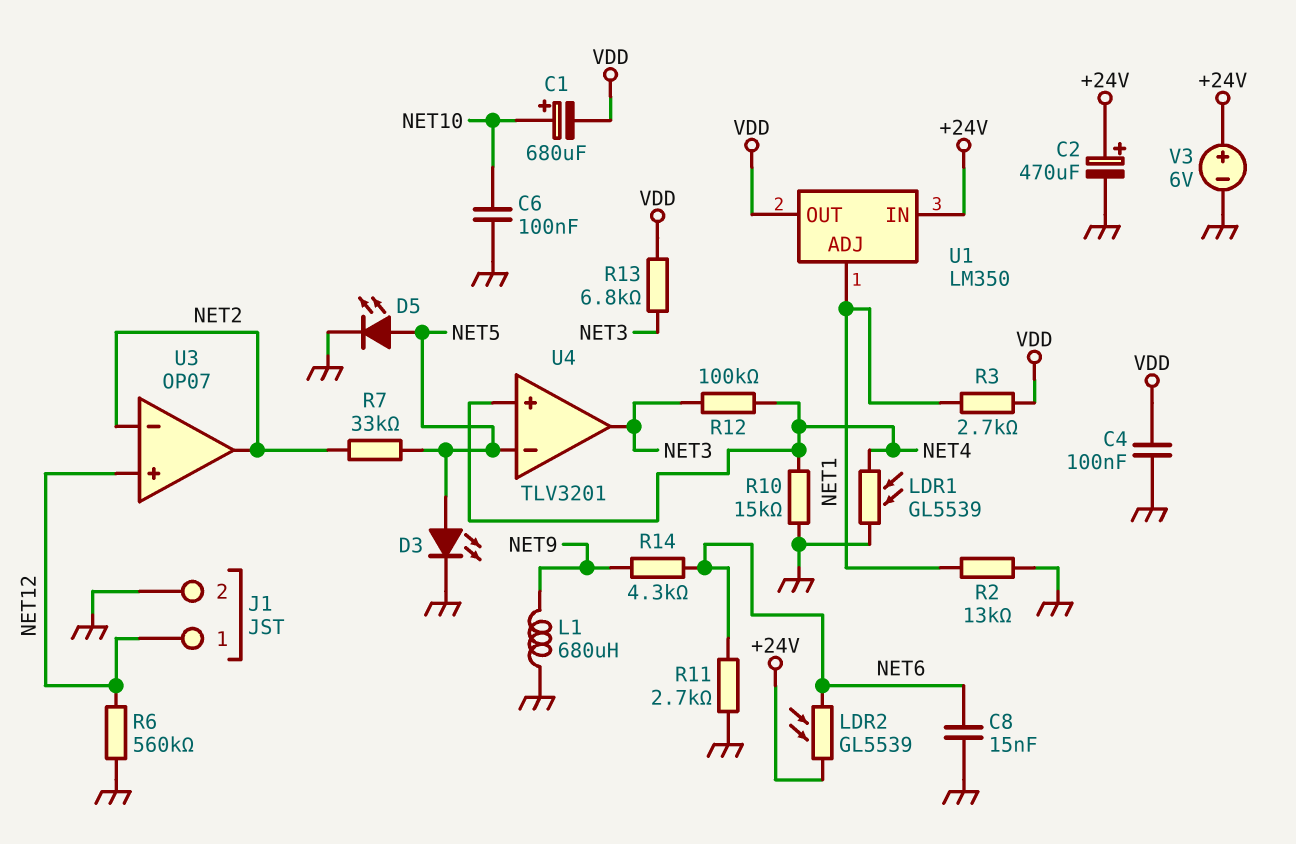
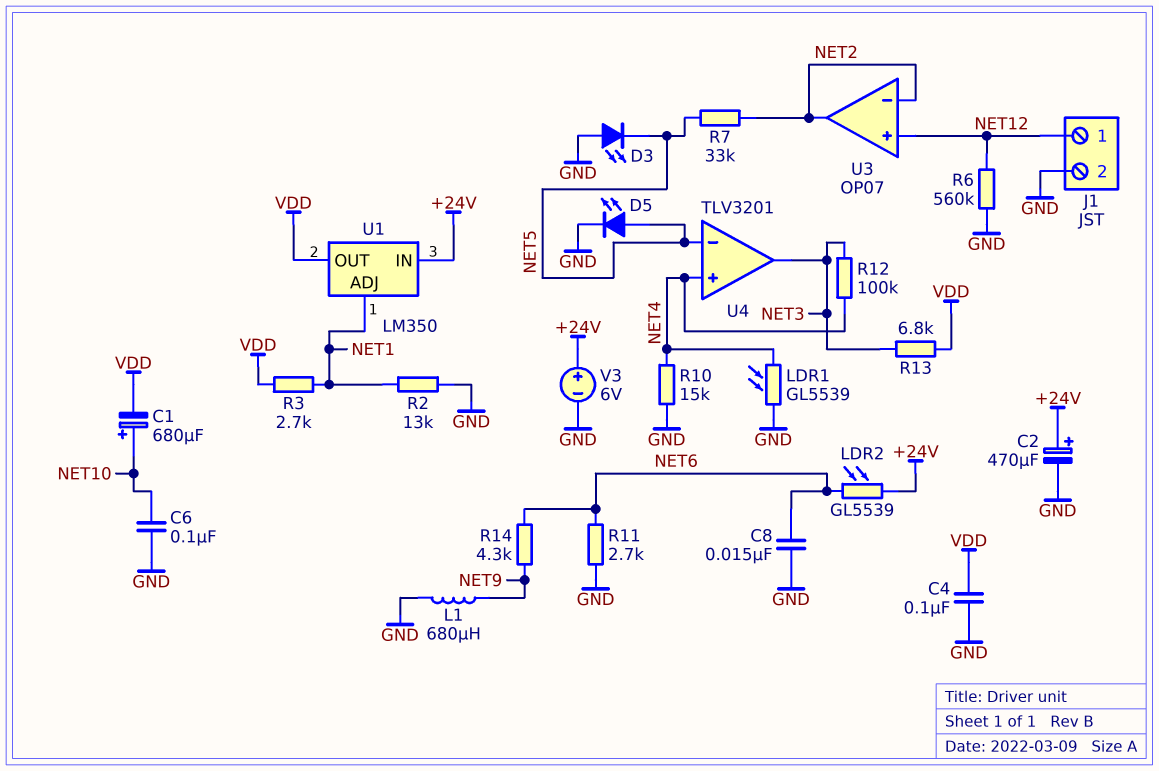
D3: LED (A NET5, K GND) -> LED (A GND, K NET5)

